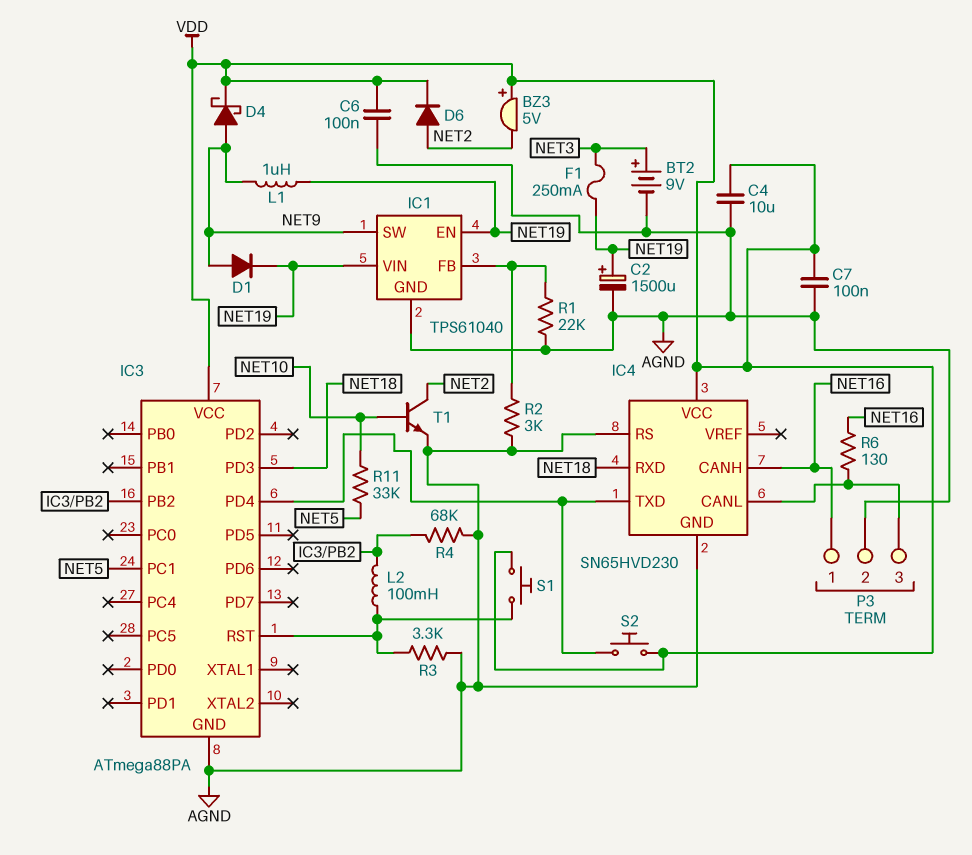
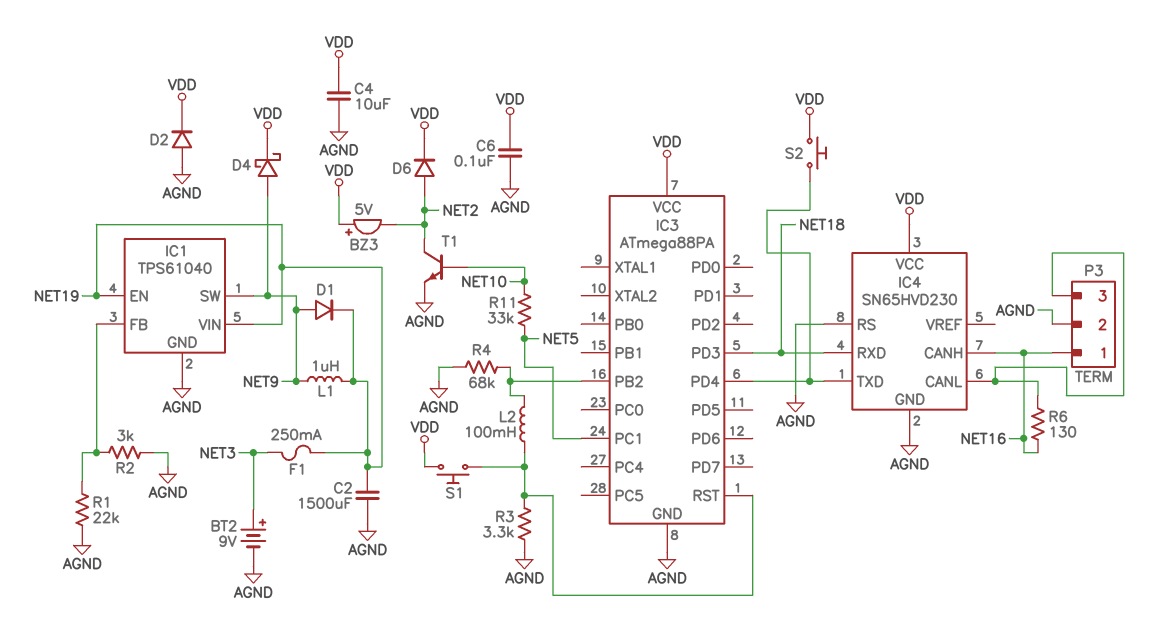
C2: 1500uF (plus NET19, minus AGND) -> 1500uF (AGND, NET19)
C7: 100nF (AGND, VDD) -> none
D2: none -> diode (A AGND, K VDD)

